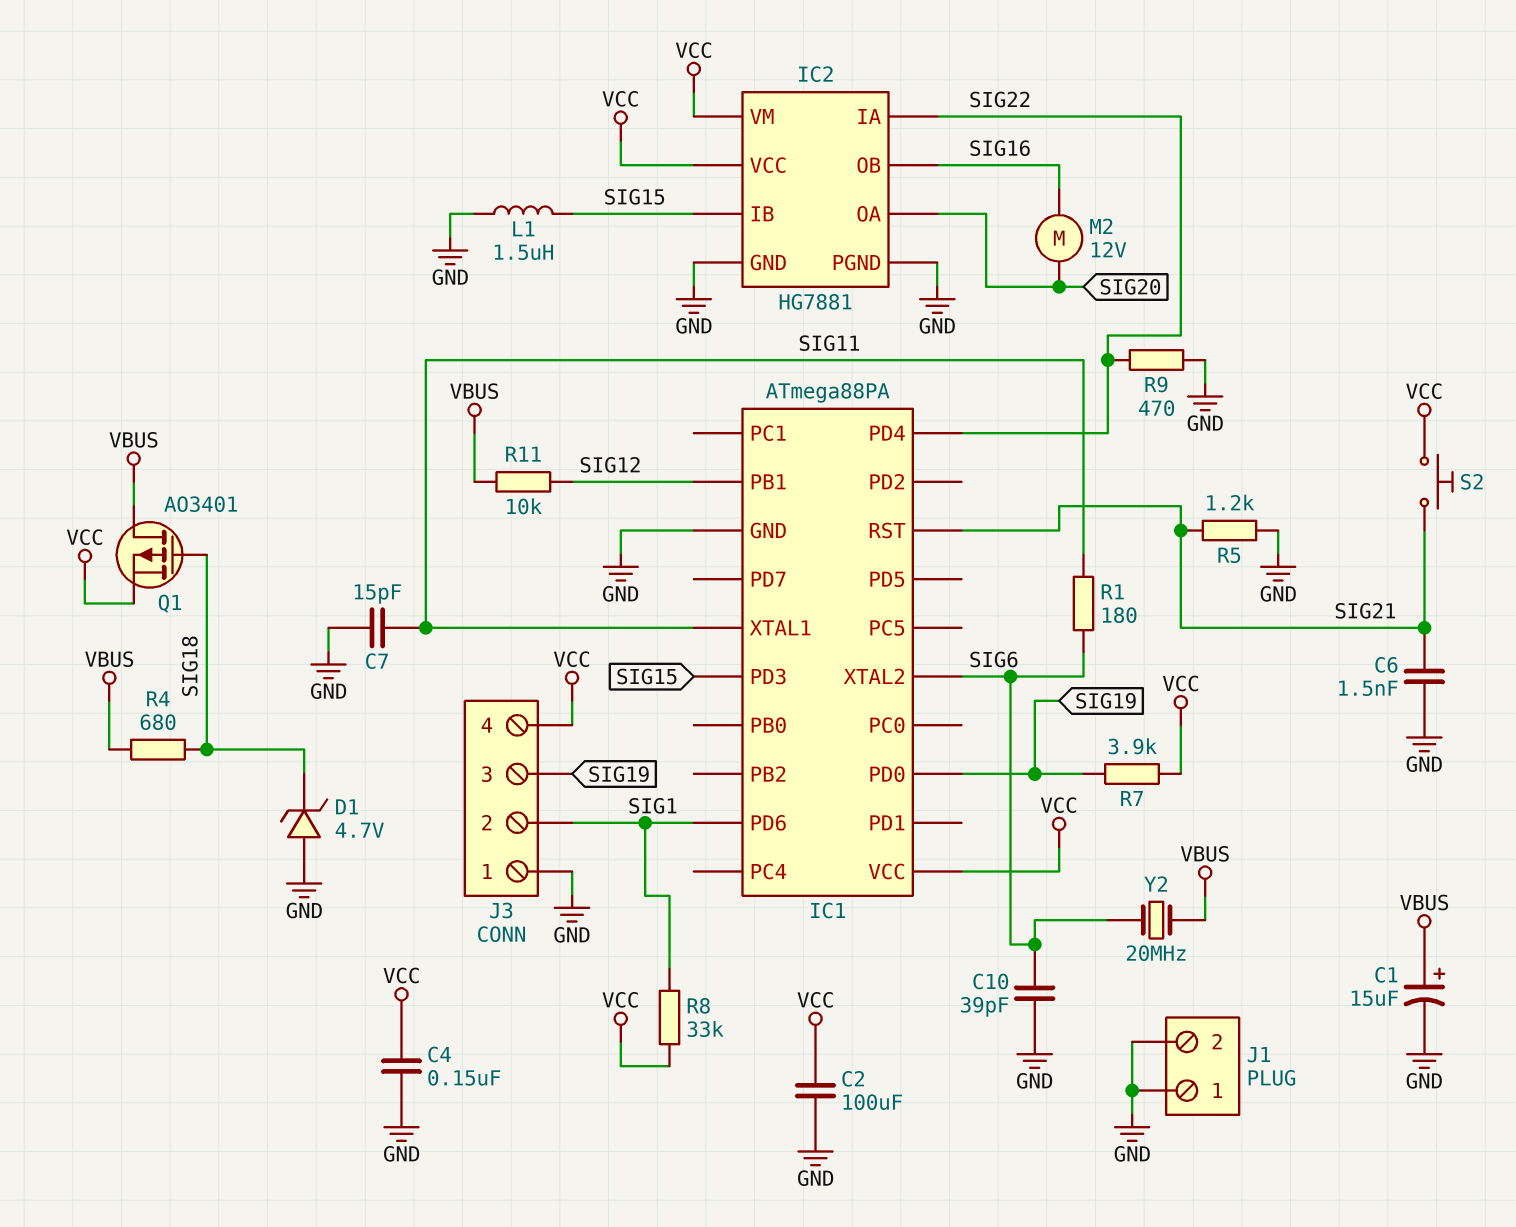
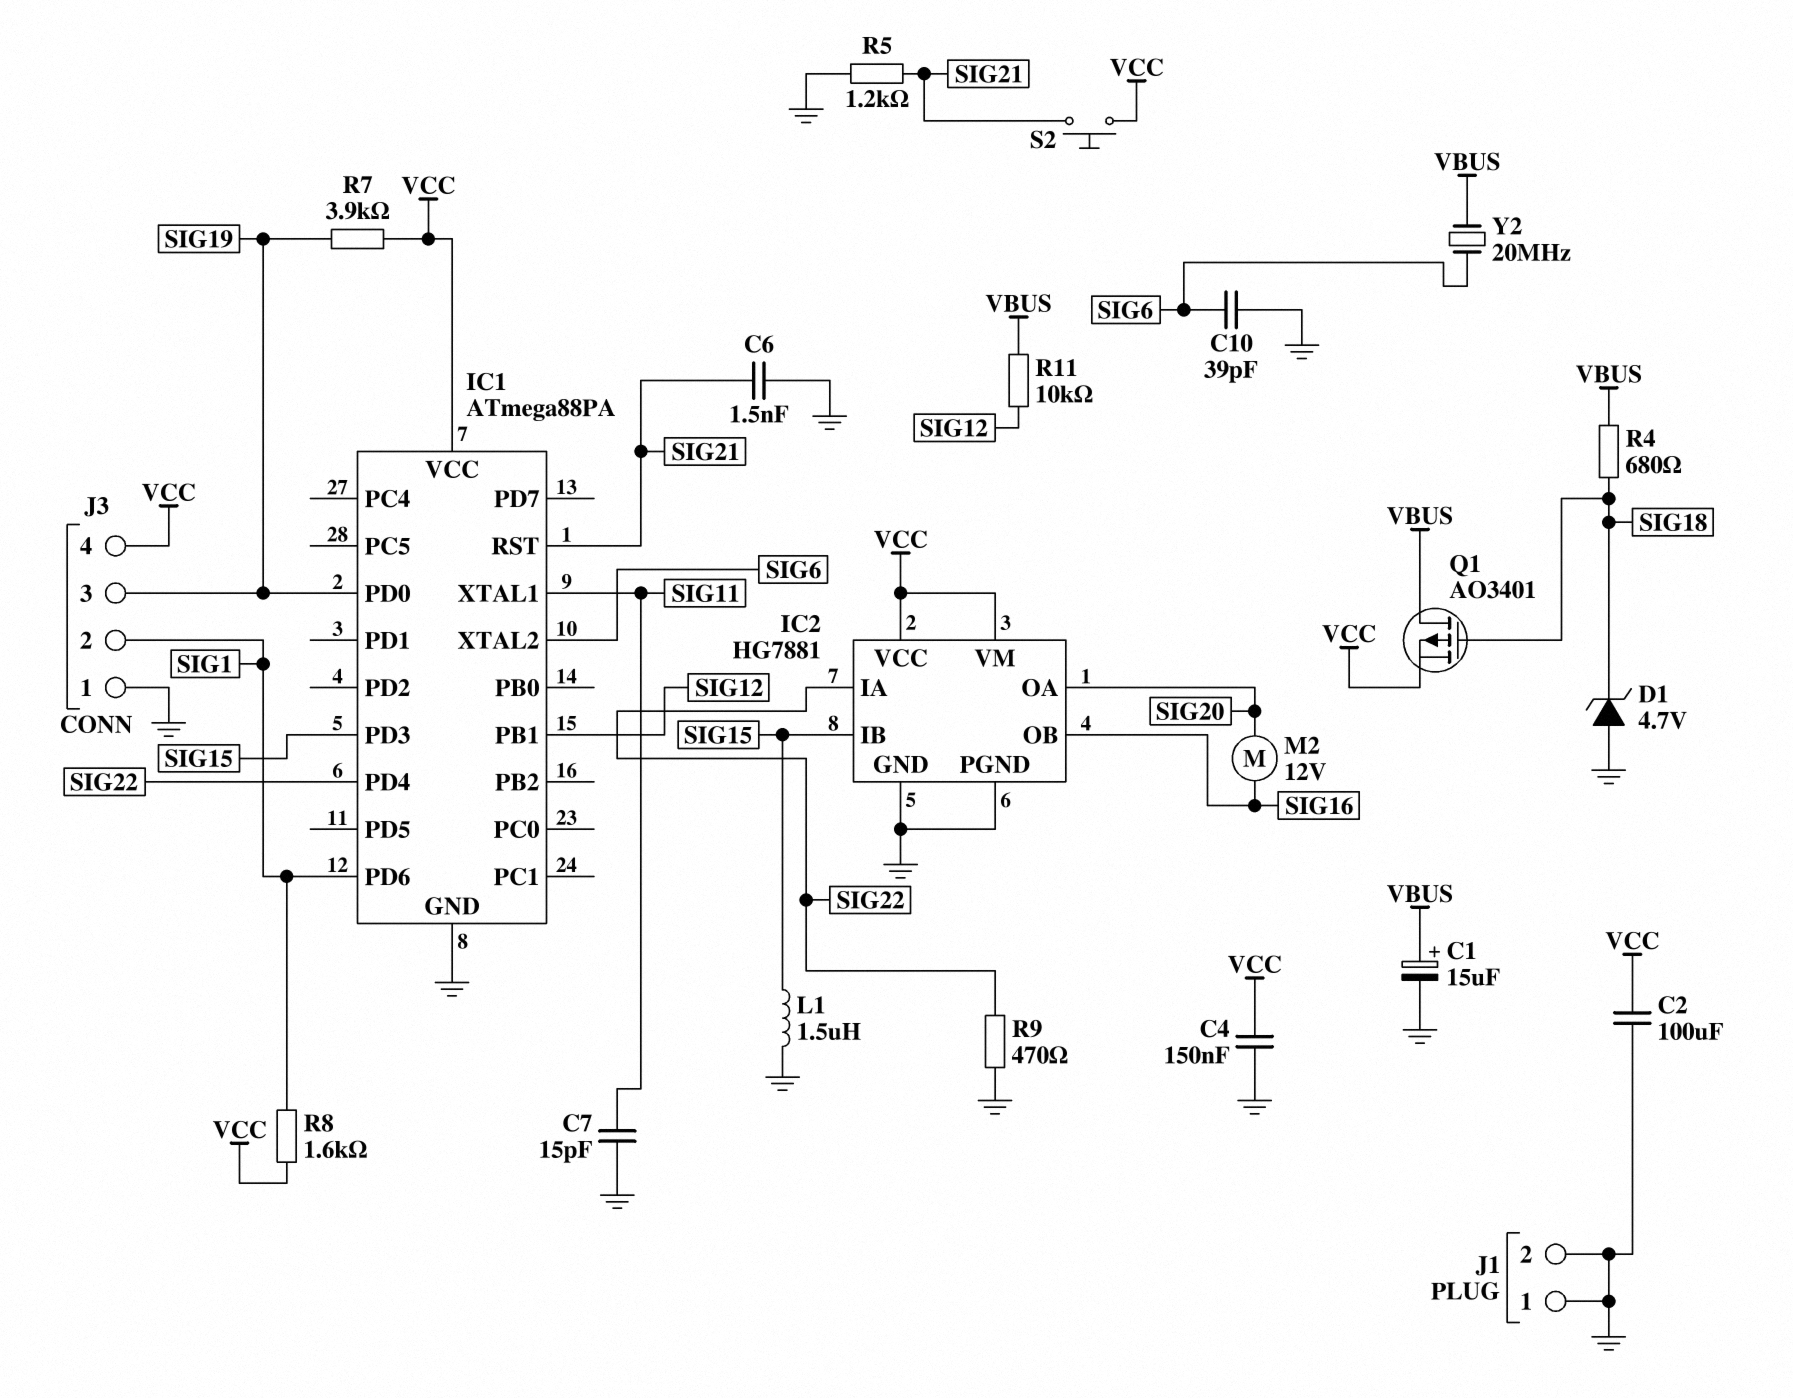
R1: 180 (SIG6, SIG11) -> none
R8: 33k (SIG1, VCC) -> 1.6k (SIG1, VCC)

